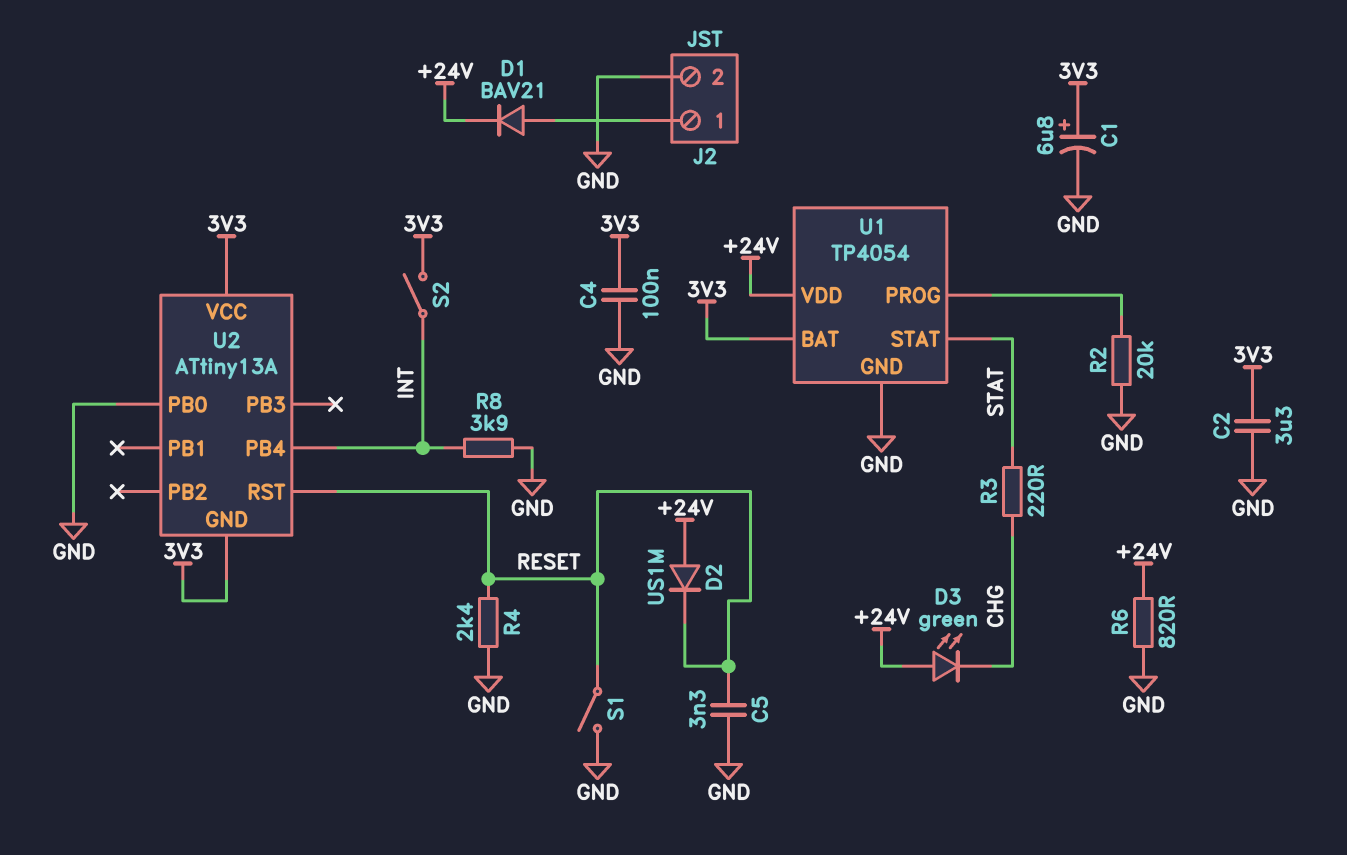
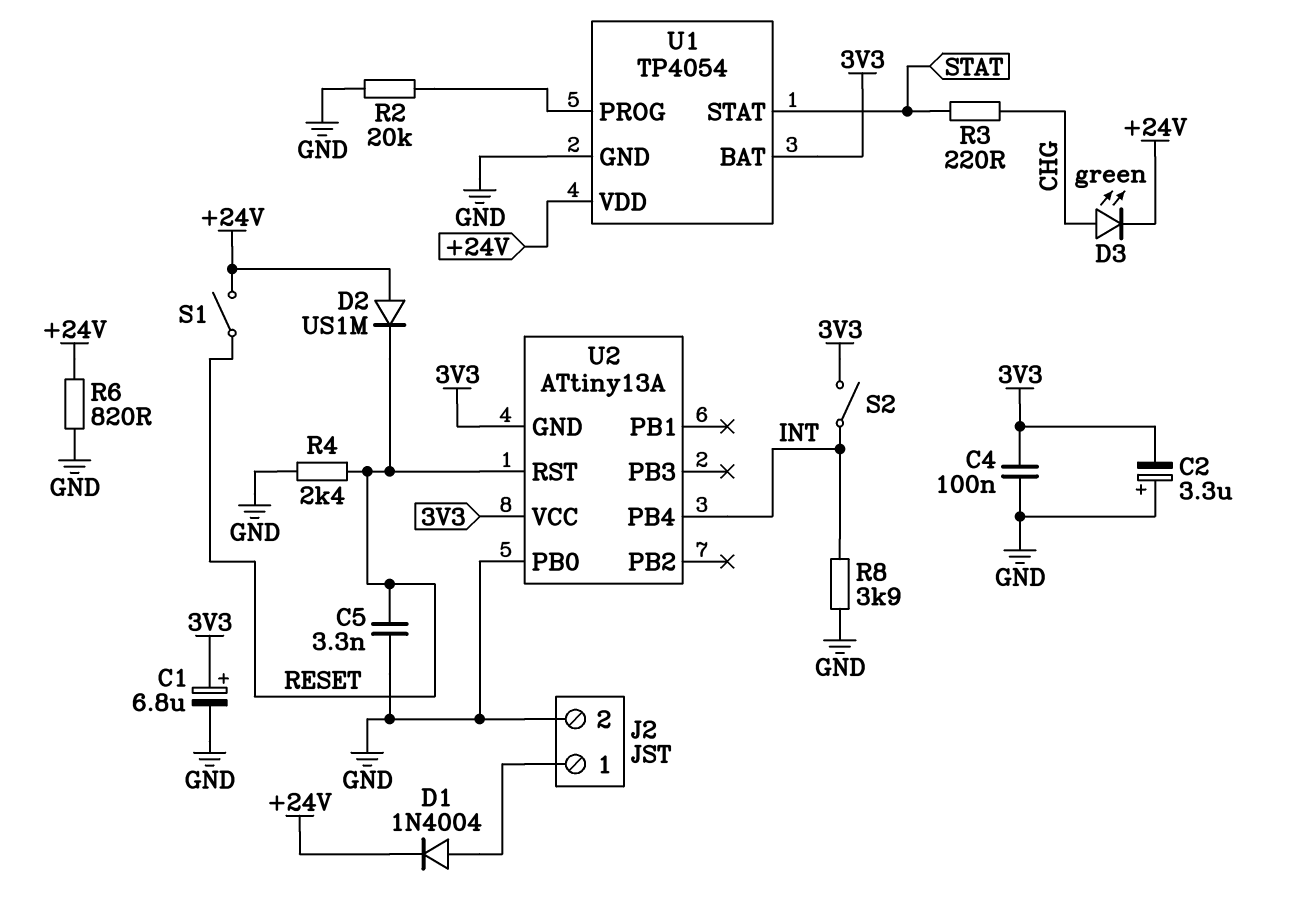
C2: 3.3uF (3V3, GND) -> 3.3uF (plus GND, minus 3V3)
D1: diode BAV21 (A J2/1, K +24V) -> diode 1N4004 (A J2/1, K +24V)
D3: LED green (A +24V, K CHG) -> LED green (A CHG, K +24V)
S1: switch (GND, RESET) -> switch (+24V, RESET)

